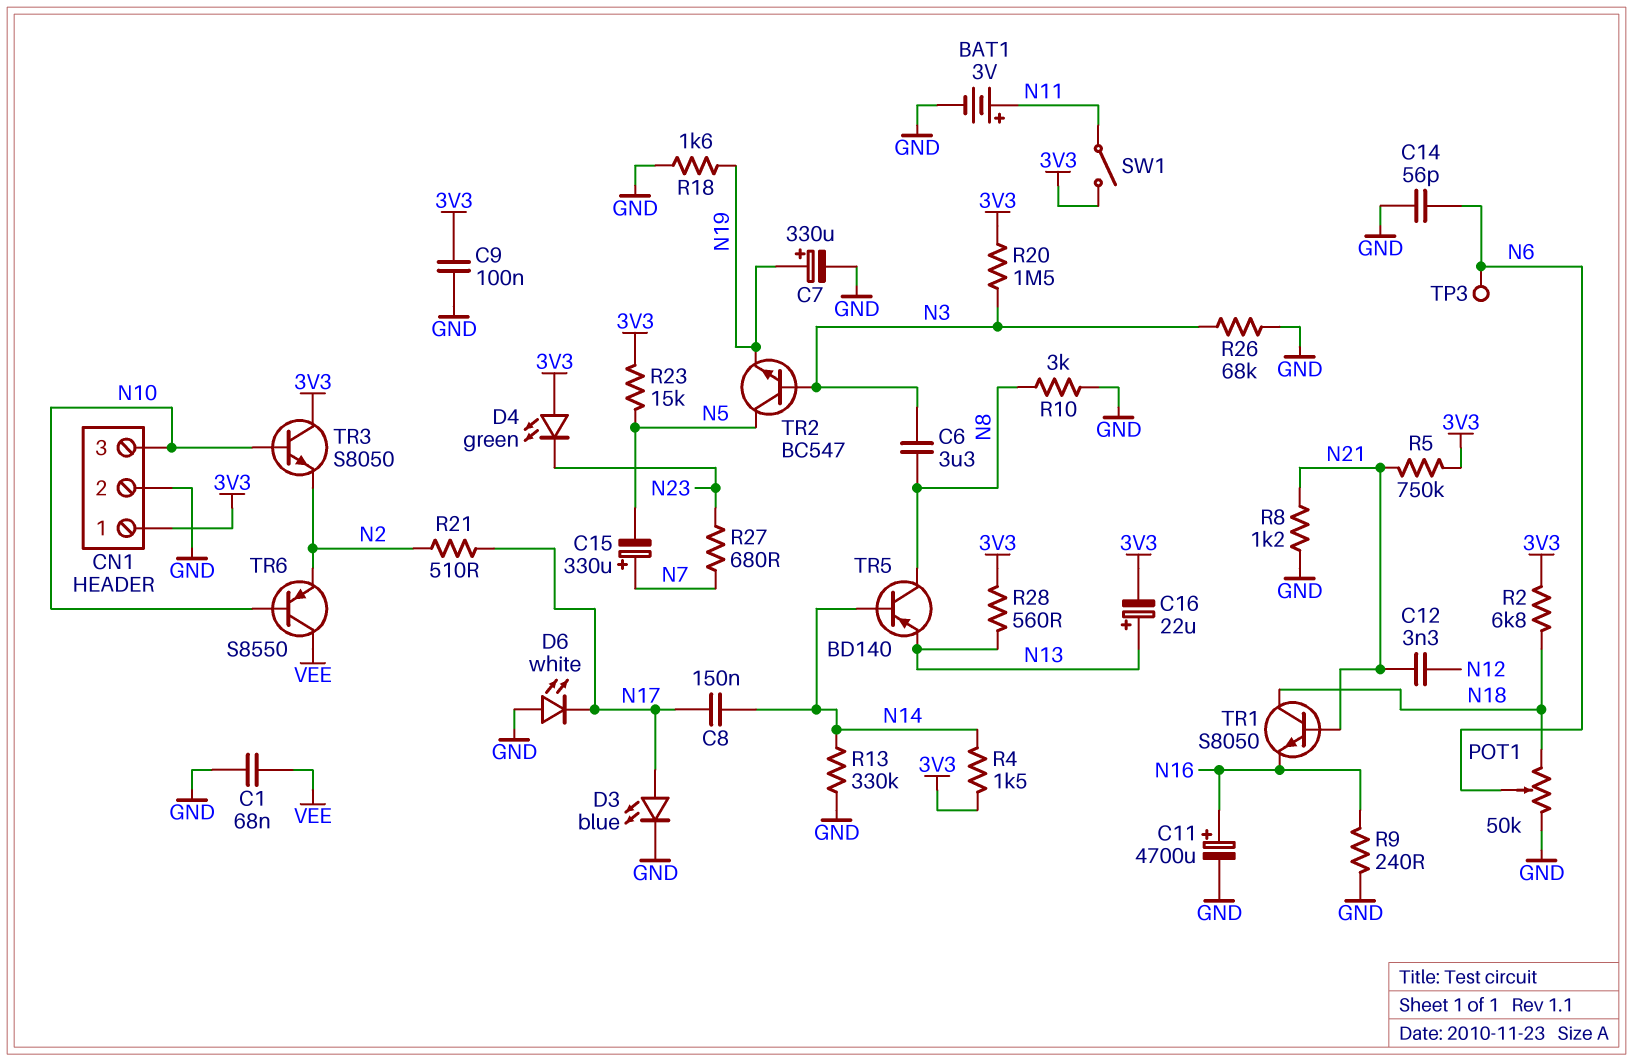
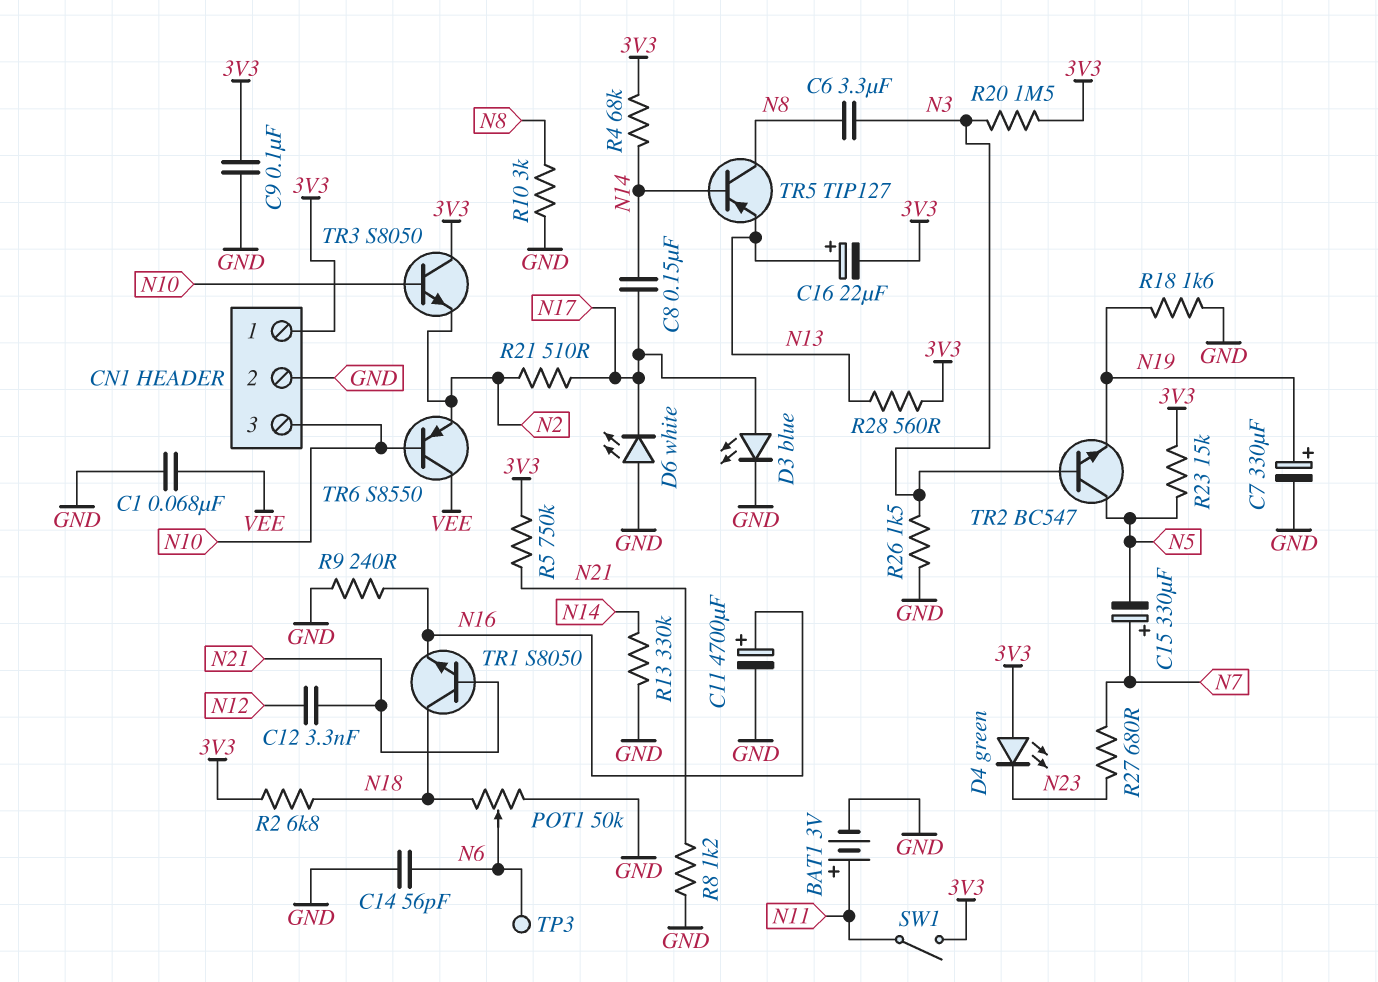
R4: 1.5k (3V3, N14) -> 68k (3V3, N14)
R26: 68k (GND, N3) -> 1.5k (GND, N3)
TR5: PNP BD140 (B N14, C N8, E N13) -> PNP TIP127 (B N14, C N8, E N13)

